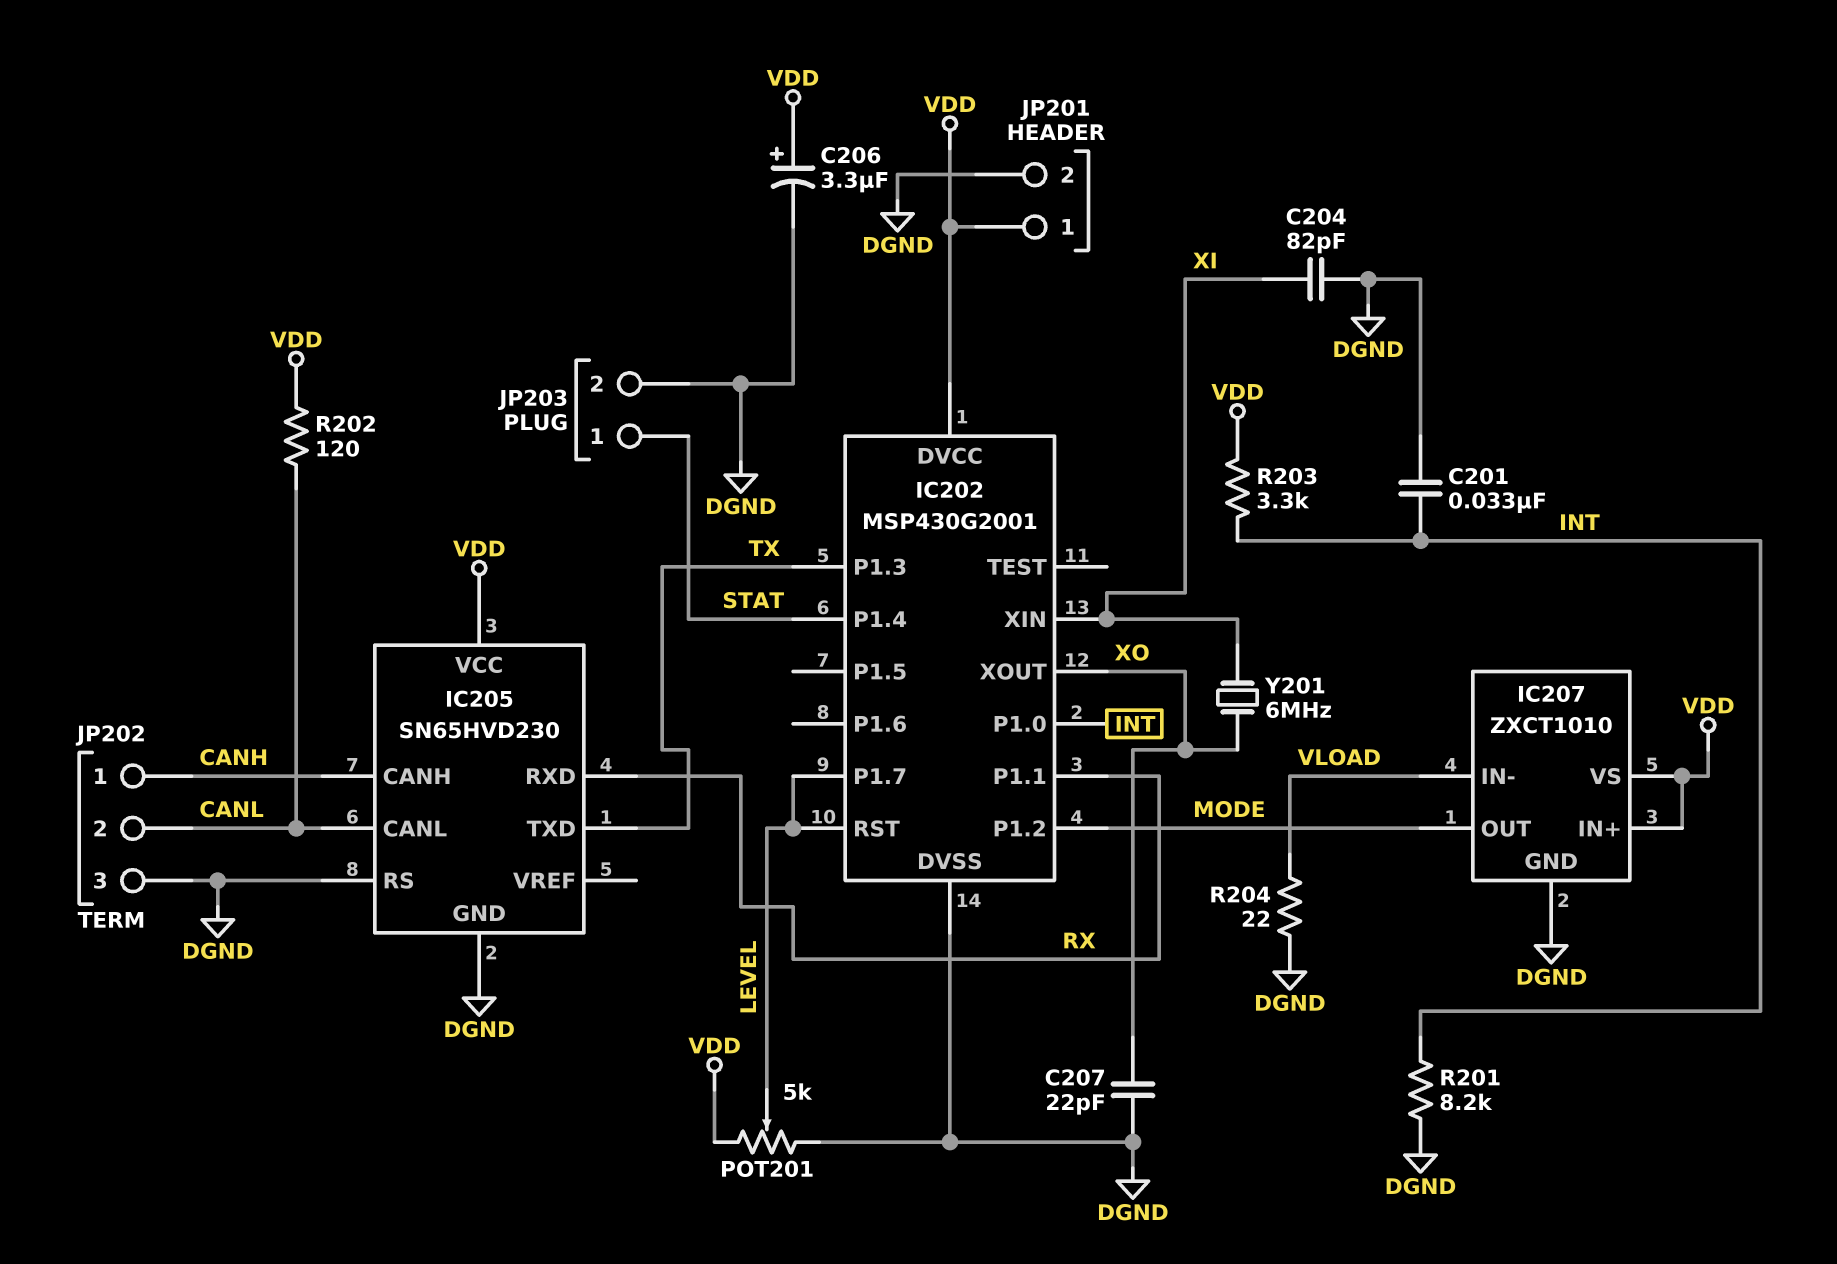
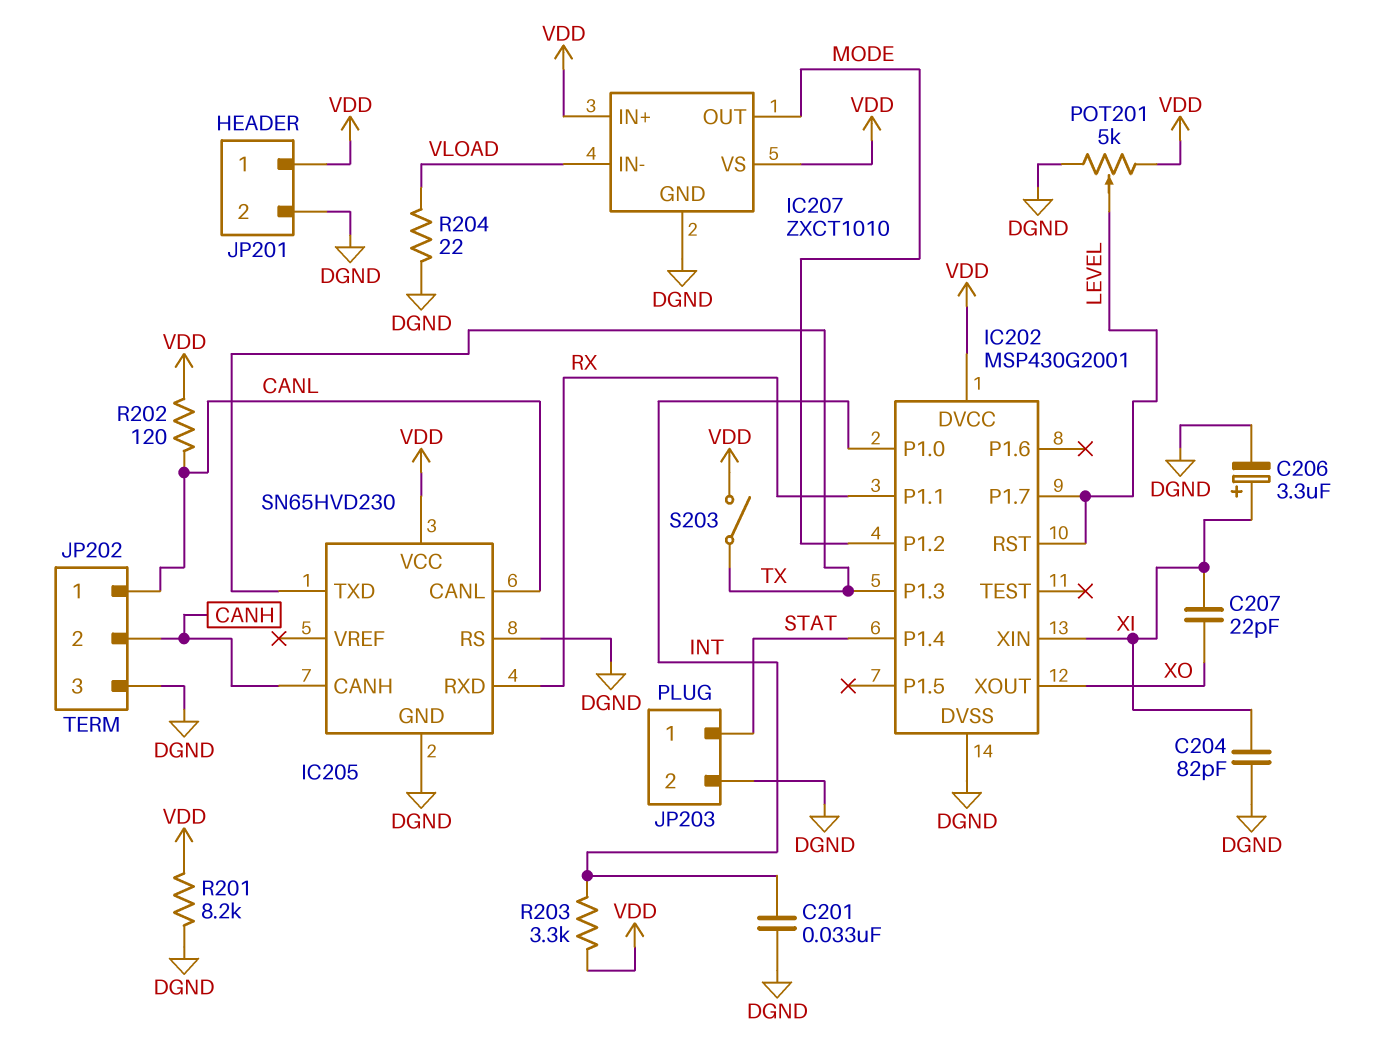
C206: 3.3uF (plus VDD, minus DGND) -> 3.3uF (plus XI, minus DGND)
C207: 22pF (DGND, XO) -> 22pF (XI, XO)
JP202 pin 1: CANH -> CANL
JP202 pin 2: CANL -> CANH
R201: 8.2k (DGND, INT) -> 8.2k (DGND, VDD)
S203: none -> switch (TX, VDD)
Y201: 6MHz (XI, XO) -> none

